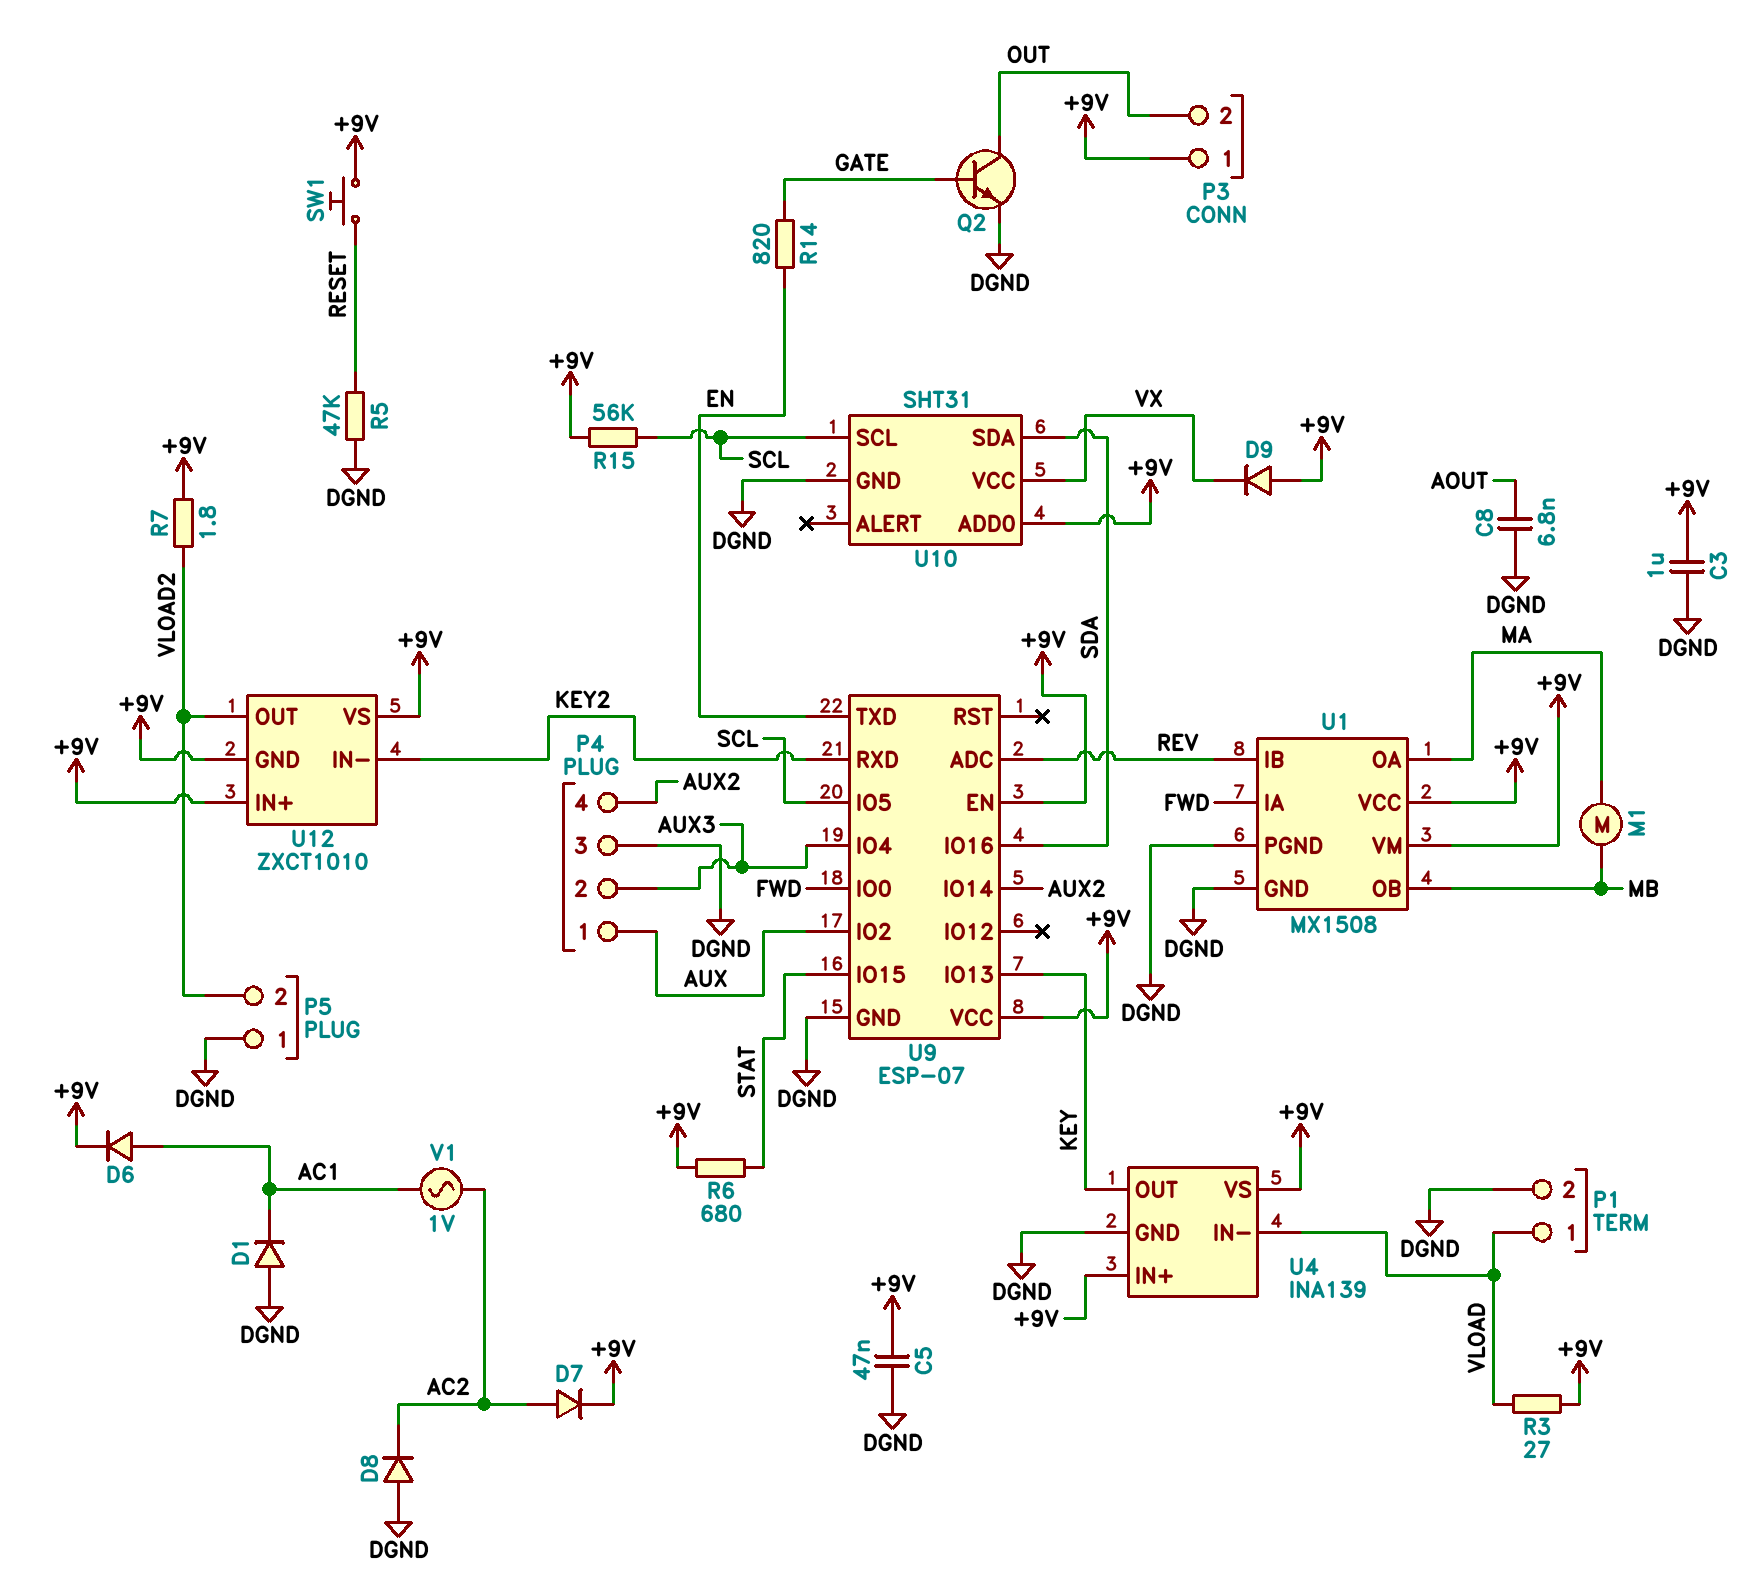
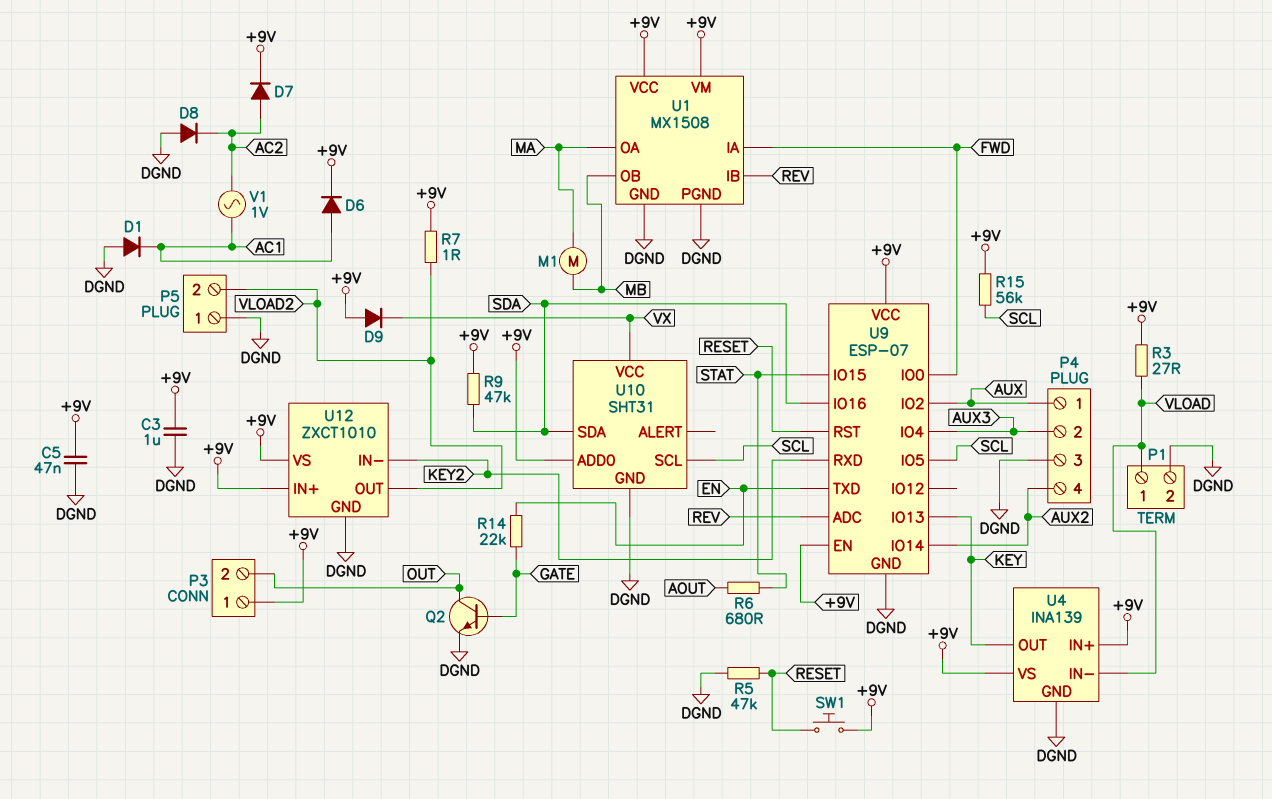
C8: 6.8nF (AOUT, DGND) -> none
R6: 680 (+9V, STAT) -> 680 (AOUT, STAT)
R7: 1.8 (+9V, VLOAD2) -> 1 (+9V, VLOAD2)
R9: none -> 47k (+9V, SDA)
R14: 820 (EN, GATE) -> 22k (EN, GATE)
U9 pin RST: none -> RESET
U12 pin GND: +9V -> DGND

